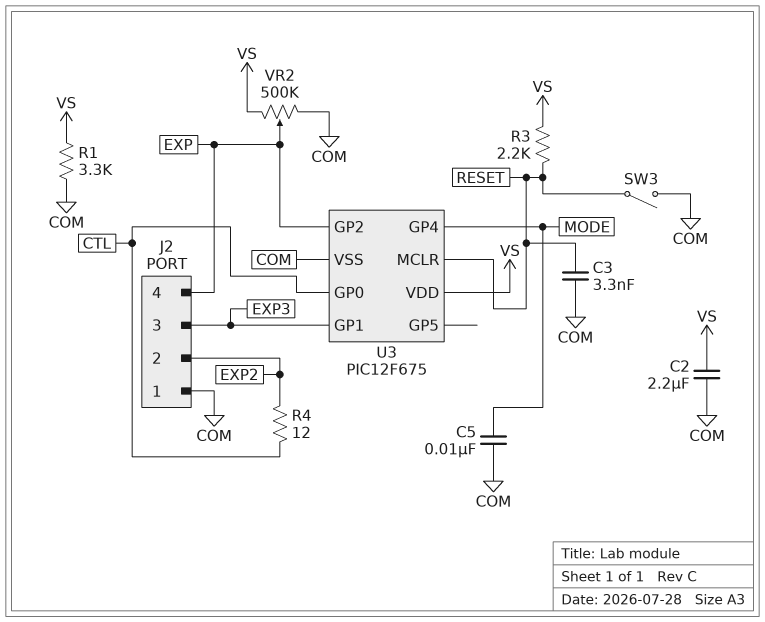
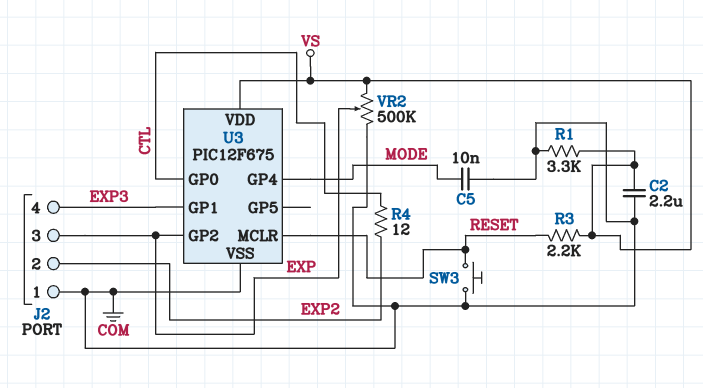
C3: 3.3nF (COM, RESET) -> none
J2 pin 3: EXP3 -> EXP
J2 pin 4: EXP -> EXP3
SW3: switch (COM, RESET) -> button (COM, RESET)

